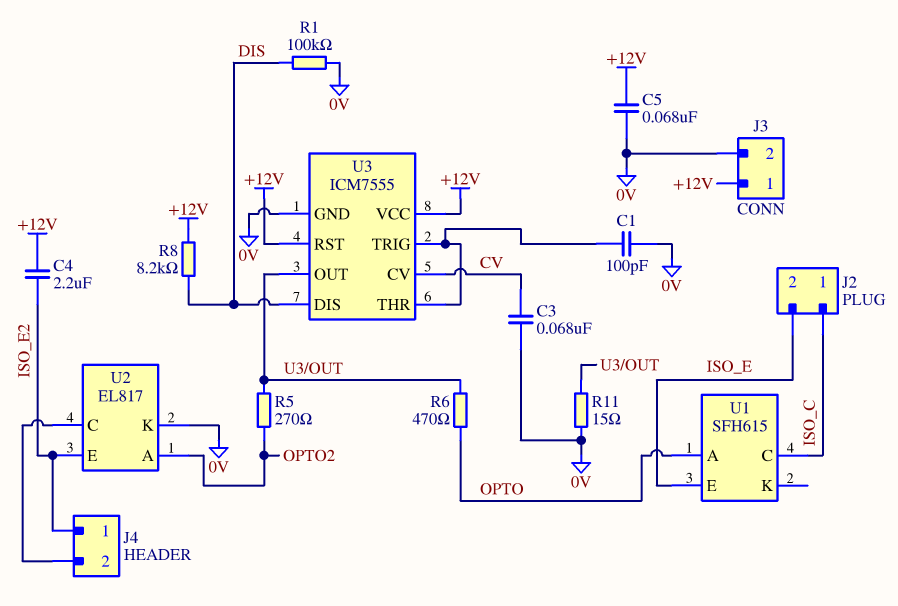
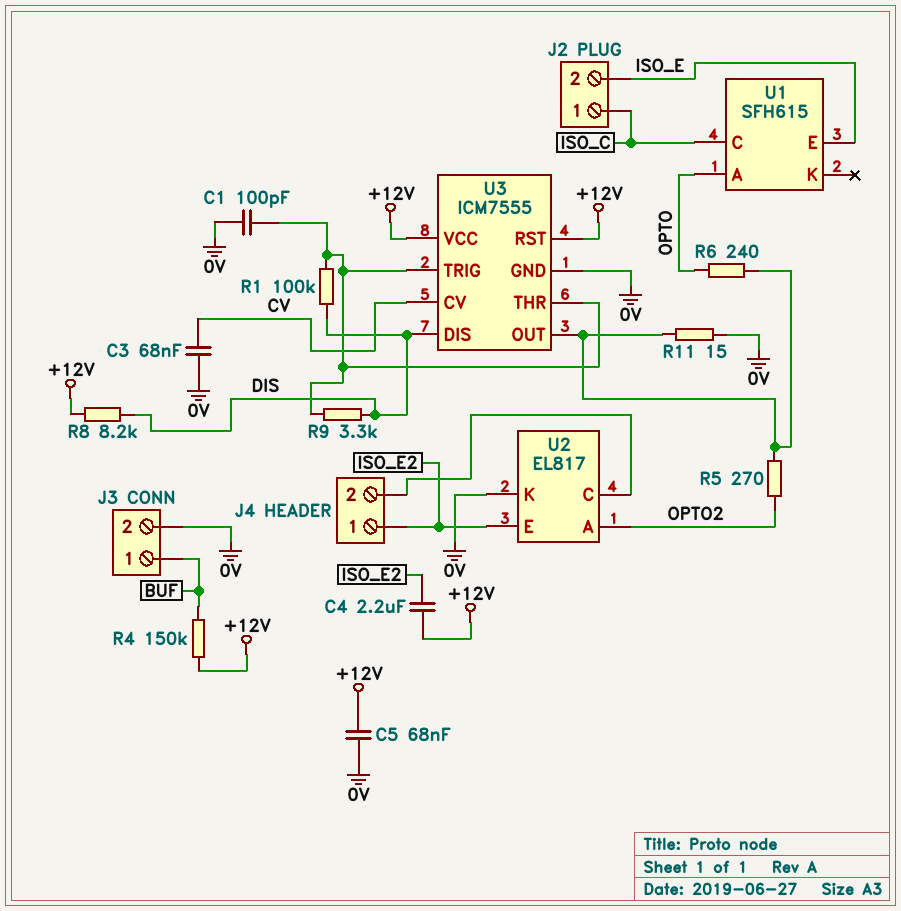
J3 pin 1: +12V -> BUF
R1: 100k (0V, DIS) -> 100k (DIS, U3/THR)
R4: none -> 150k (+12V, BUF)
R6: 470 (OPTO, U3/OUT) -> 240 (OPTO, U3/OUT)
R9: none -> 3.3k (DIS, U3/THR)

